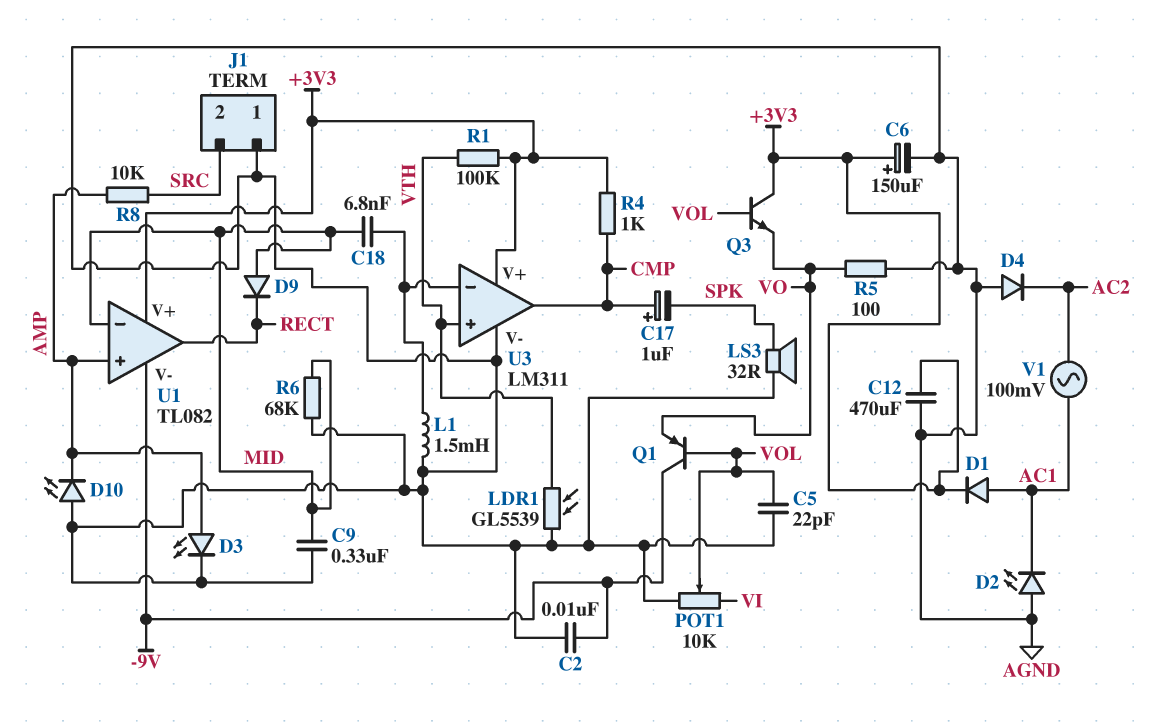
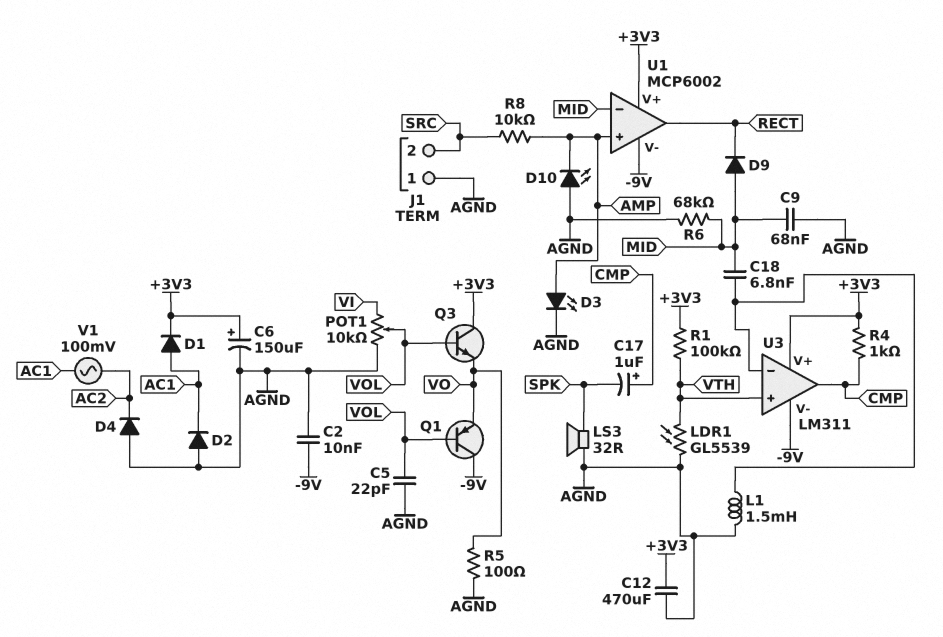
C9: 330nF (AGND, MID) -> 68nF (AGND, MID)
D2: LED (A AGND, K AC1) -> diode (A AGND, K AC1)
U1: TL082 -> MCP6002
U3 pin V-: AGND -> -9V

